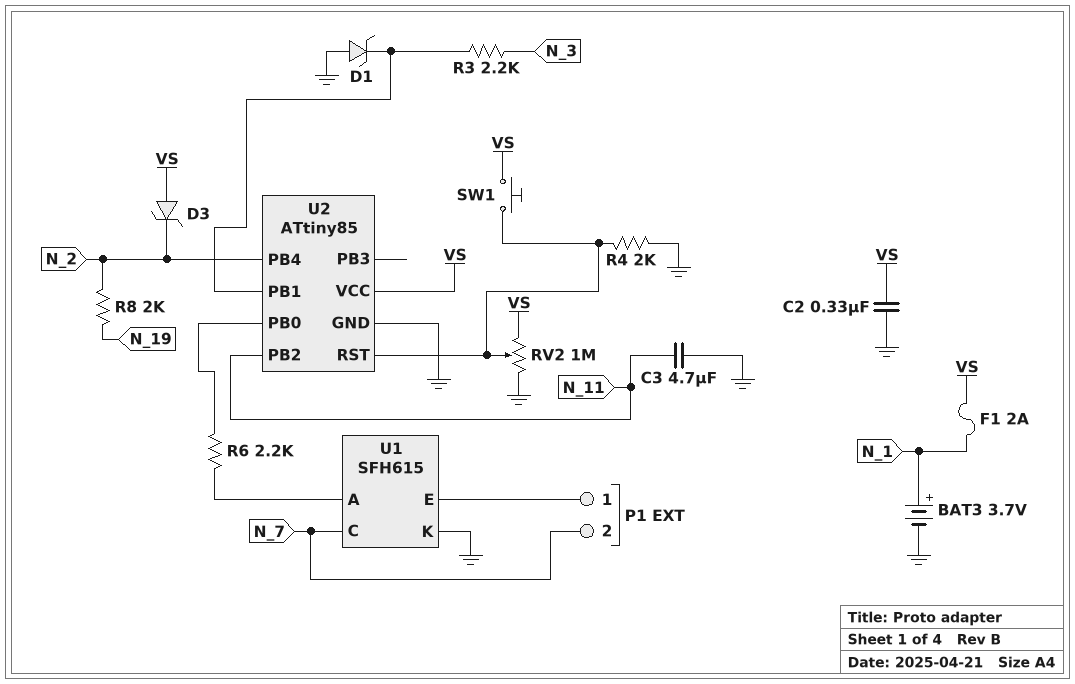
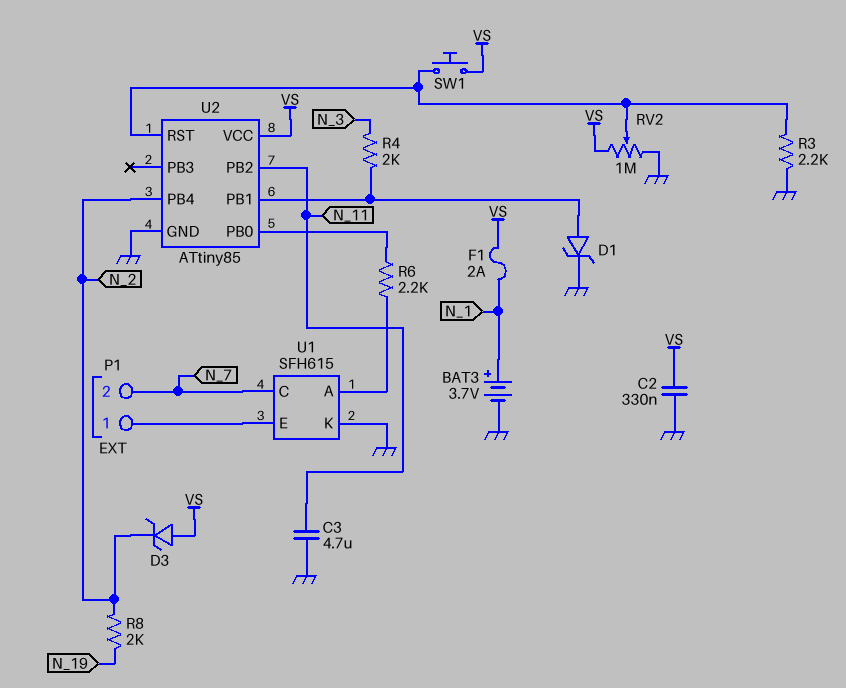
D1: zener (A GND, K U2/PB1) -> zener (A U2/PB1, K GND)
R3: 2.2k (N_3, U2/PB1) -> 2.2k (GND, U2/RST)
R4: 2k (GND, U2/RST) -> 2k (N_3, U2/PB1)

